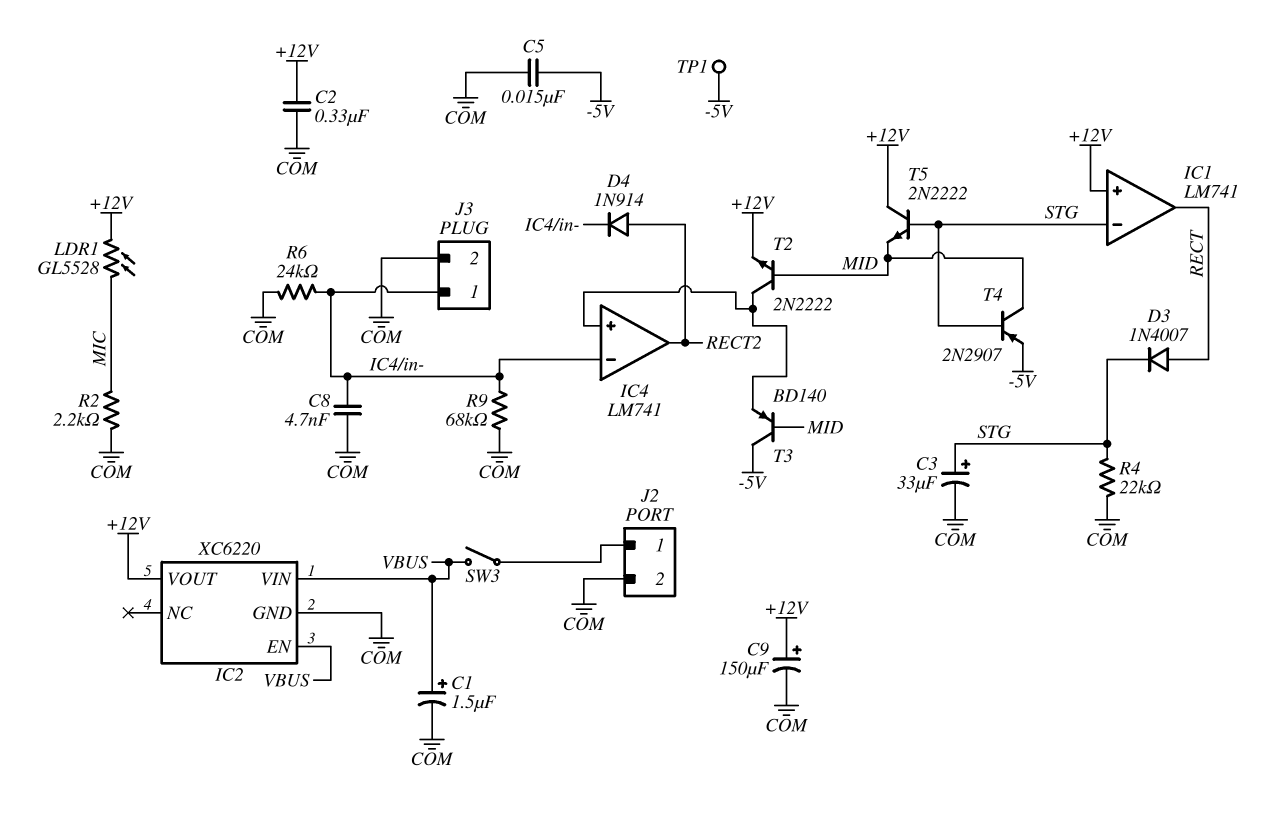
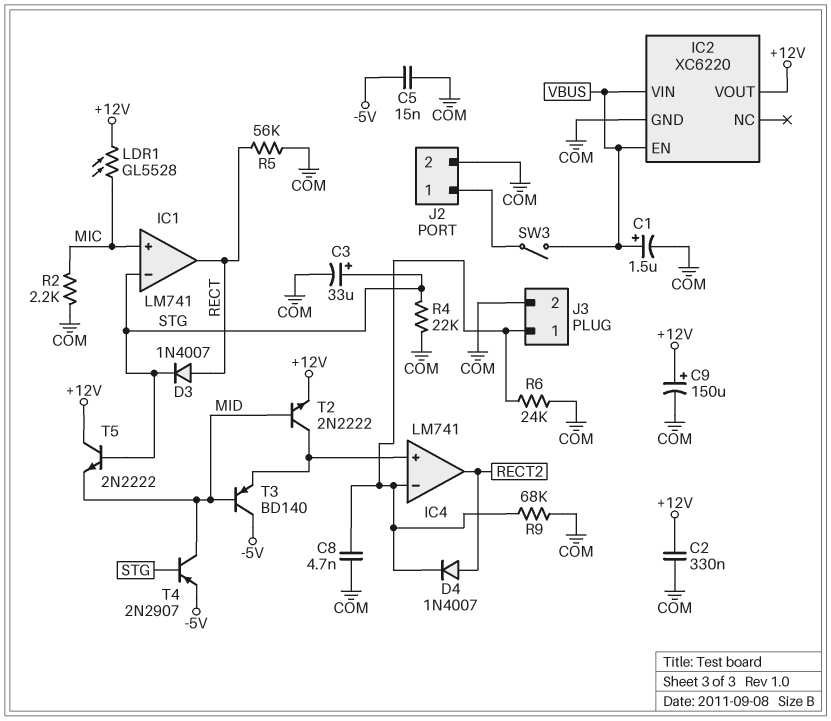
D4: diode 1N914 (A RECT2, K IC4/in-) -> diode 1N4007 (A RECT2, K IC4/in-)
IC1 pin in+: +12V -> MIC
R5: none -> 56k (COM, RECT)
TP1: test point (-5V) -> none

